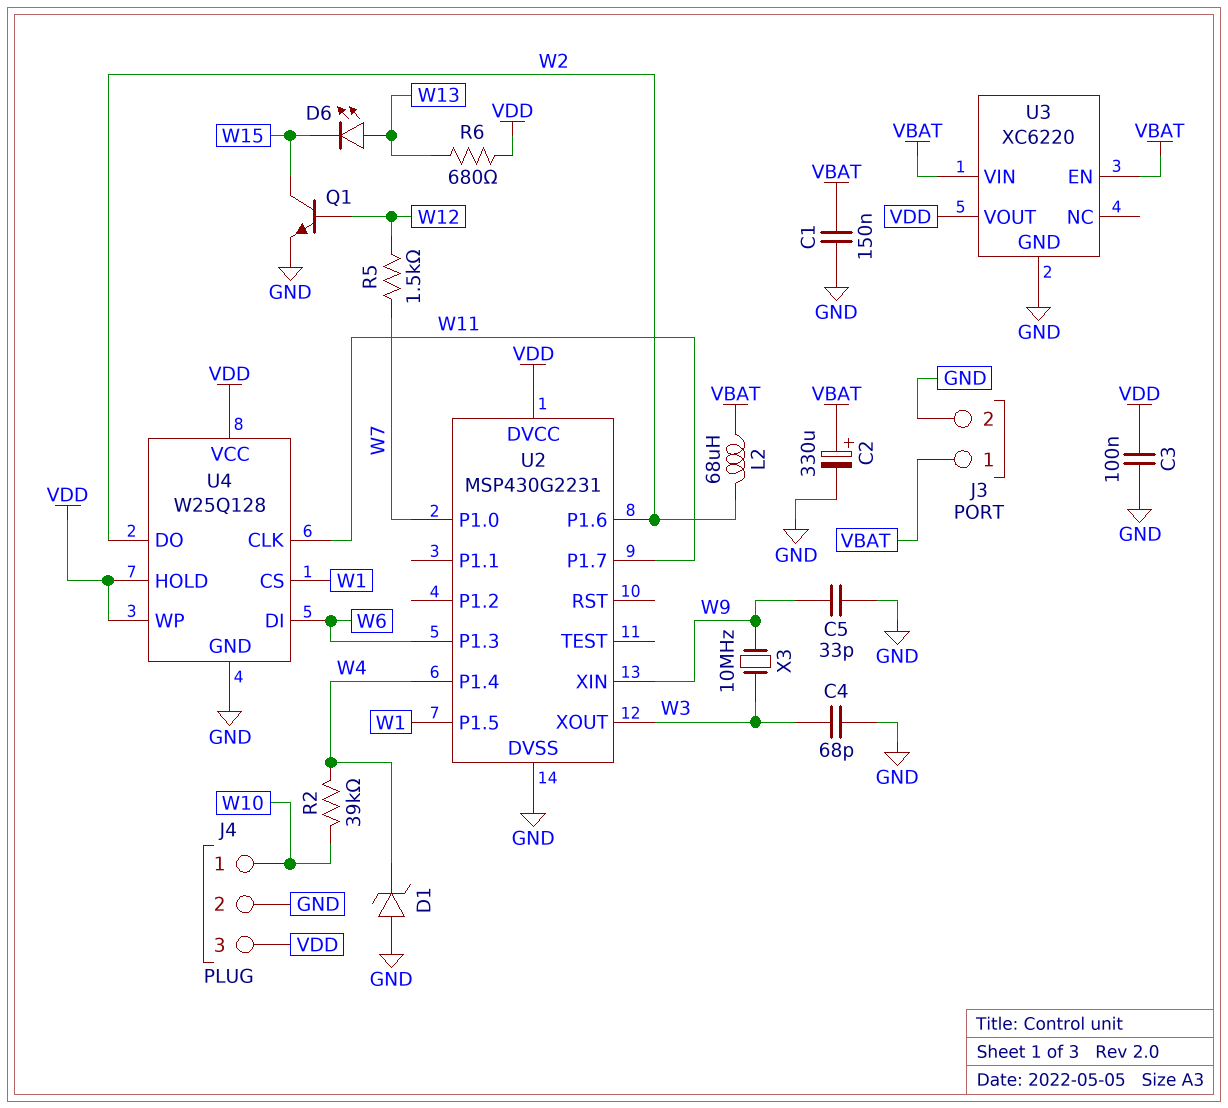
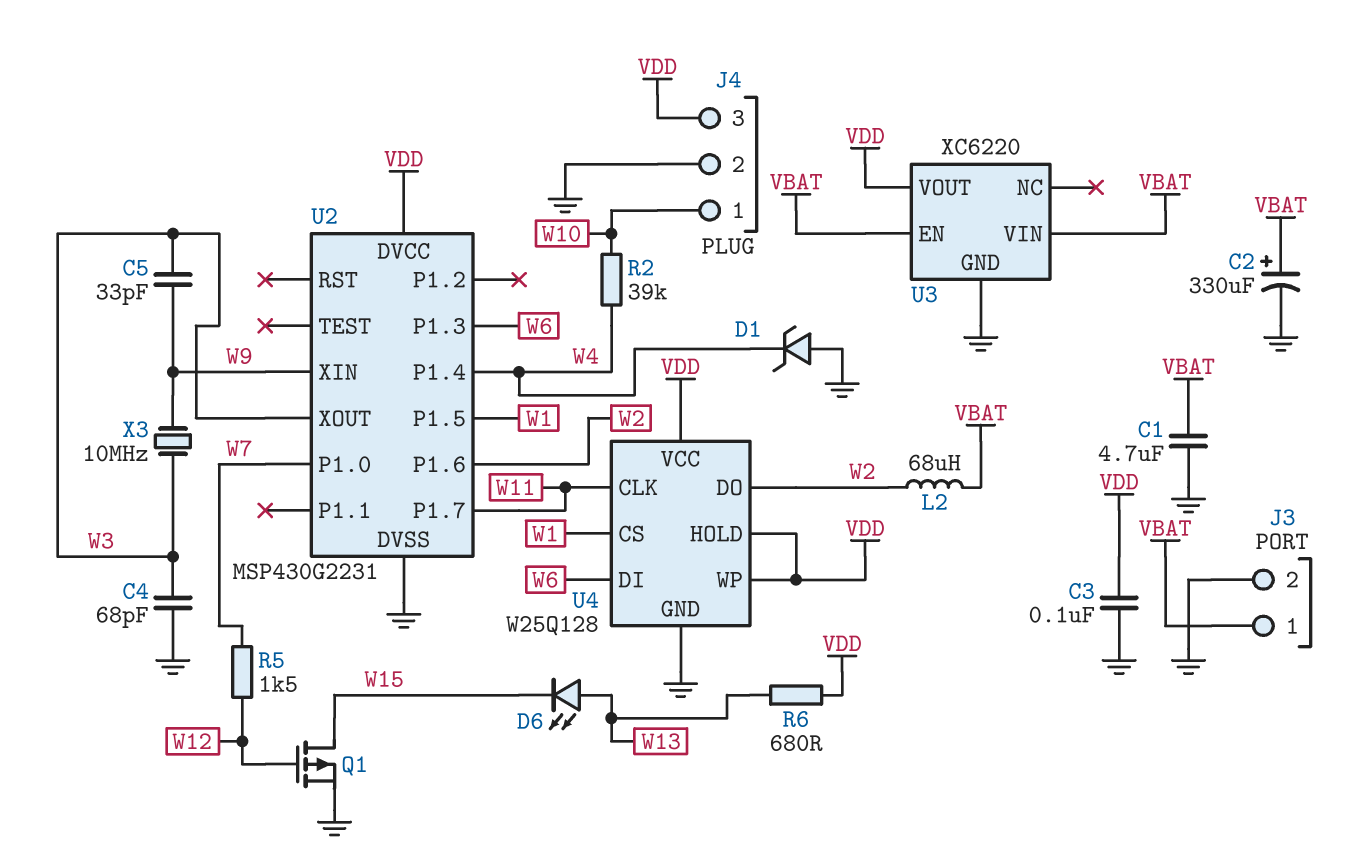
C1: 150nF (GND, VBAT) -> 4.7uF (GND, VBAT)
C5: 33pF (GND, W9) -> 33pF (W3, W9)
Q1: NPN (B W12, C W15, E GND) -> PMOS (G W12, D W15, S GND)

